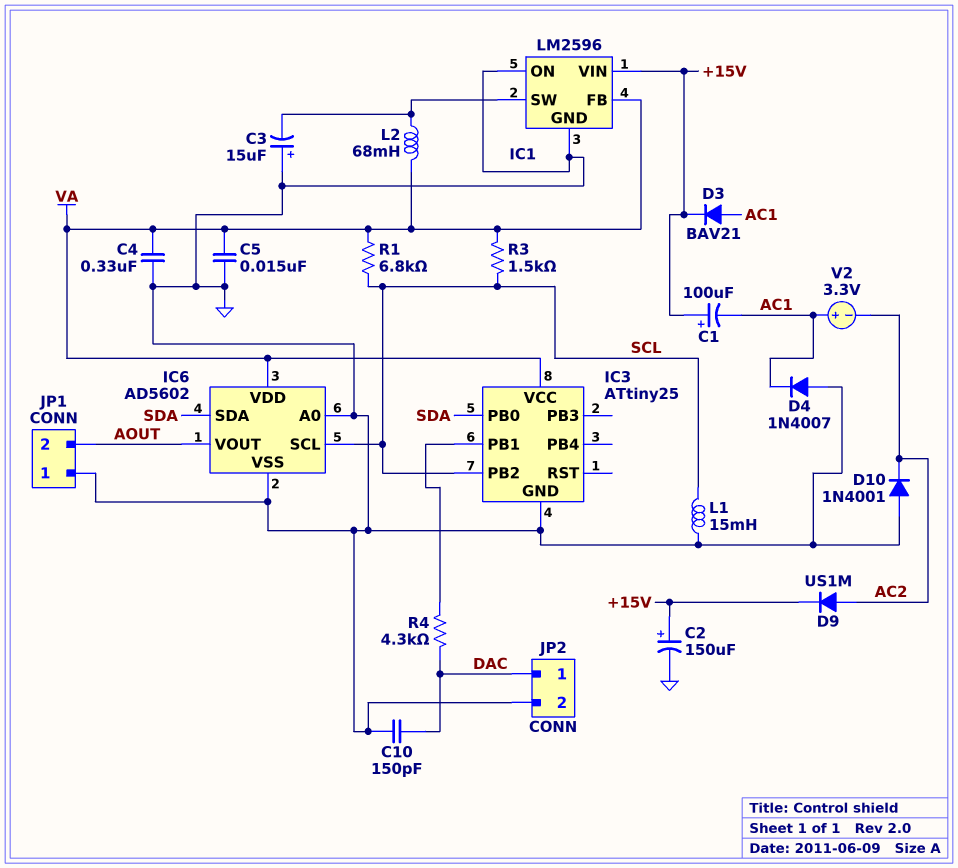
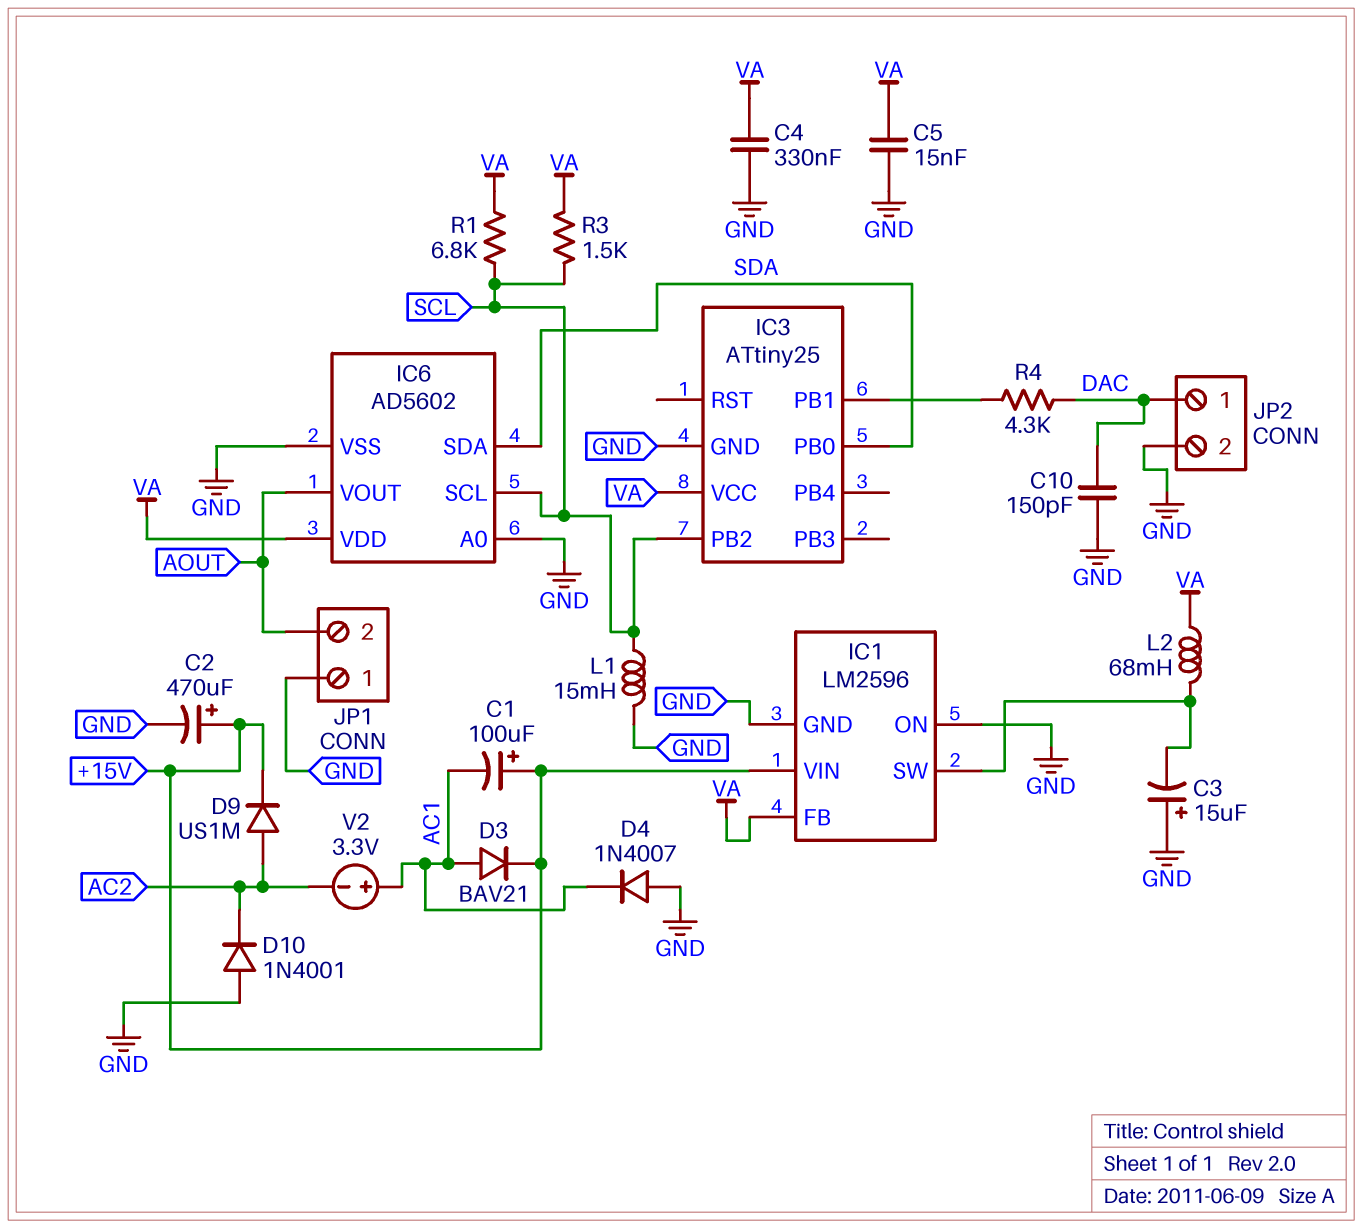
C2: 150uF (plus +15V, minus GND) -> 470uF (plus +15V, minus GND)

